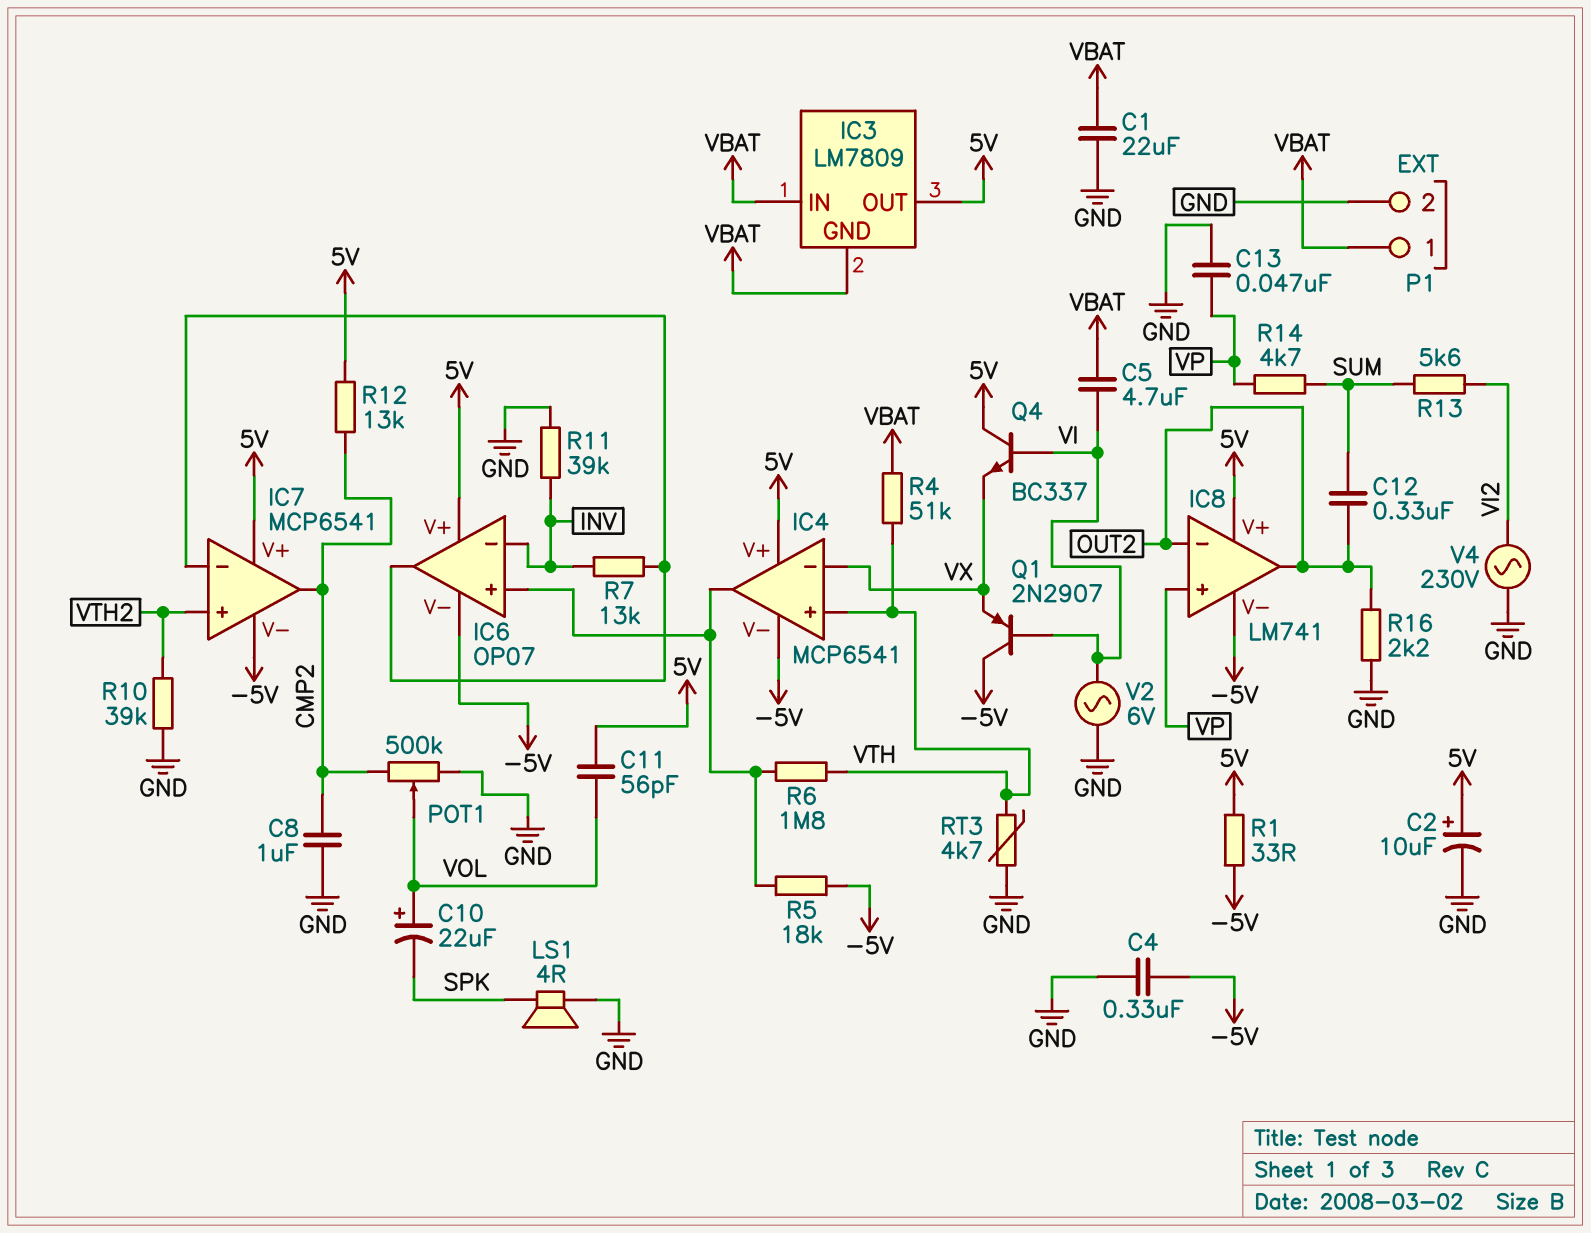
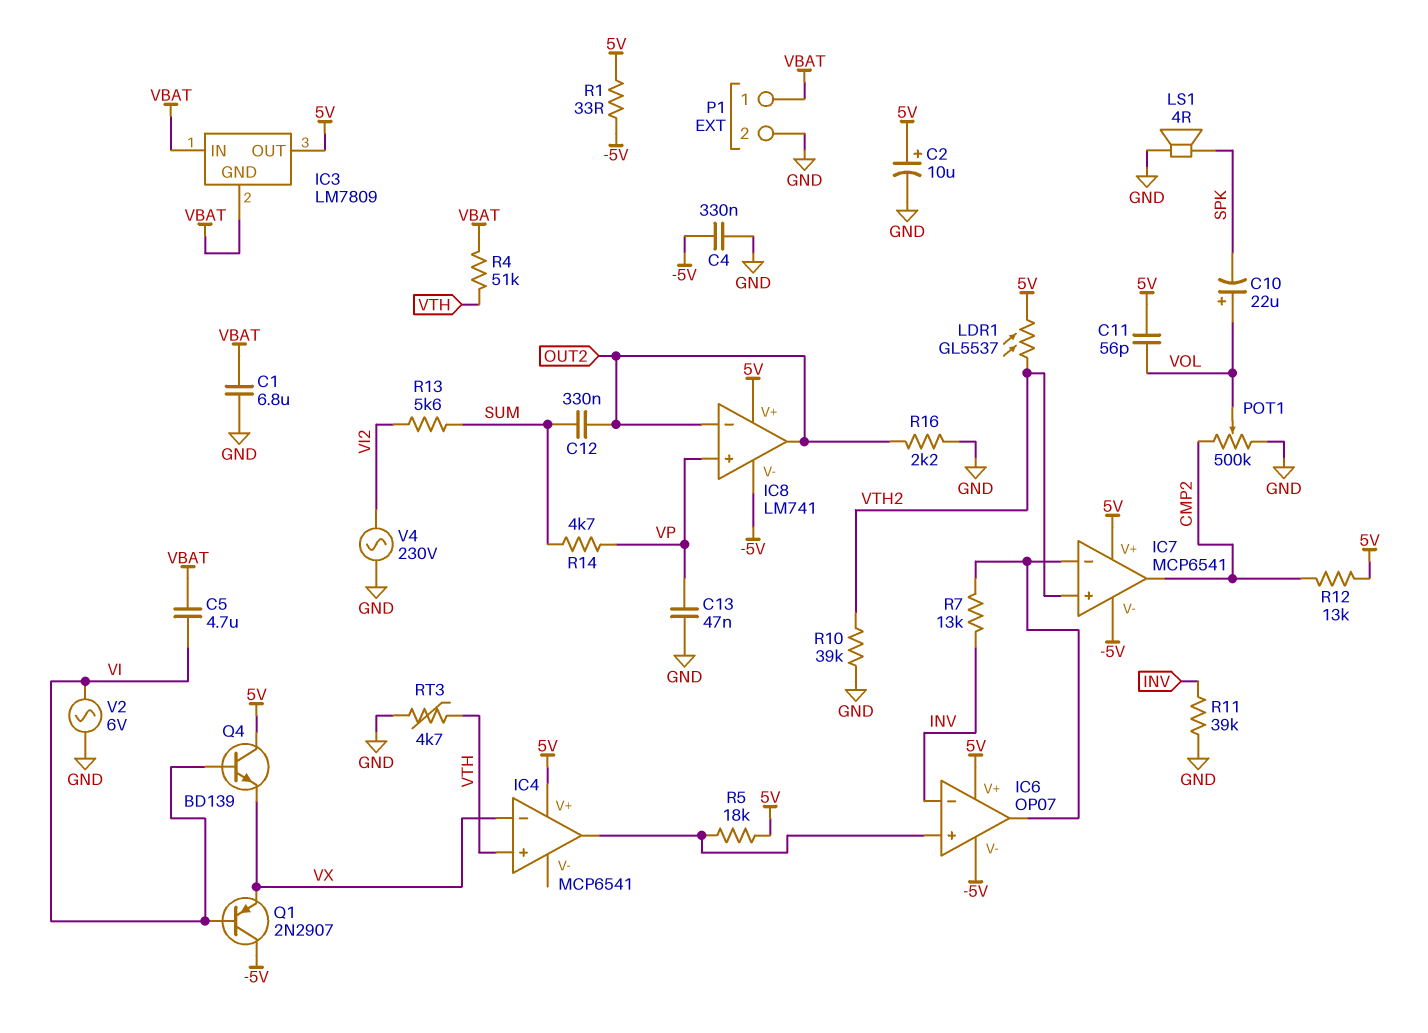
C1: 22uF (GND, VBAT) -> 6.8uF (GND, VBAT)
C8: 1uF (CMP2, GND) -> none
IC4 pin V-: -5V -> none
LDR1: none -> GL5537 (5V, VTH2)
Q4: NPN BC337 (B VI, C 5V, E VX) -> NPN BD139 (B VI, C 5V, E VX)
R5: 18k (-5V, IC4/out) -> 18k (5V, IC4/out)
R6: 1.8M (IC4/out, VTH) -> none

